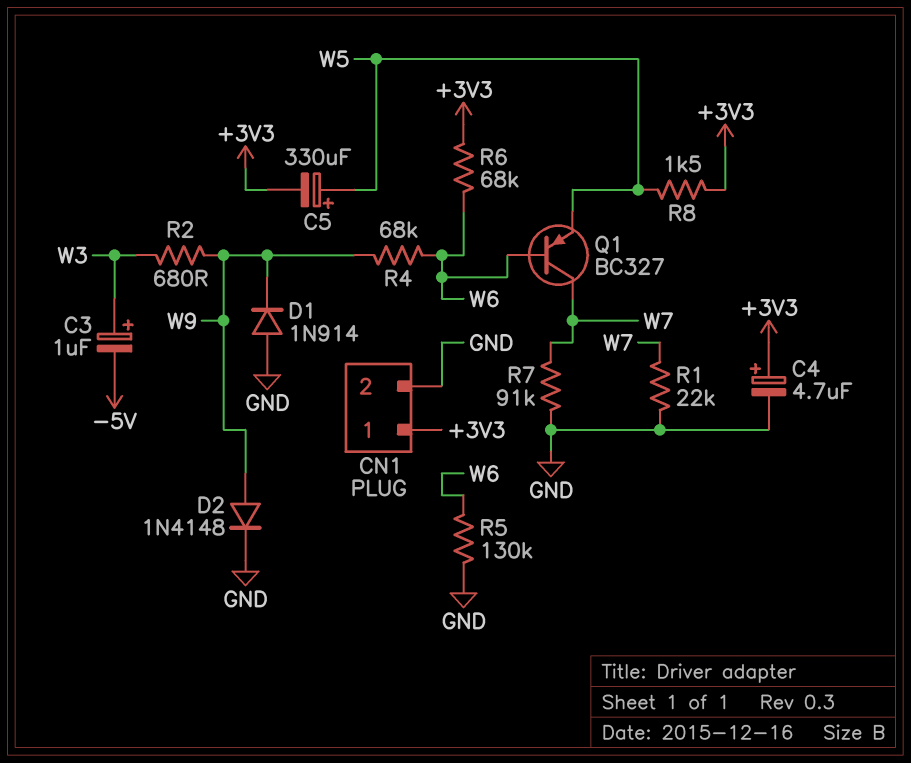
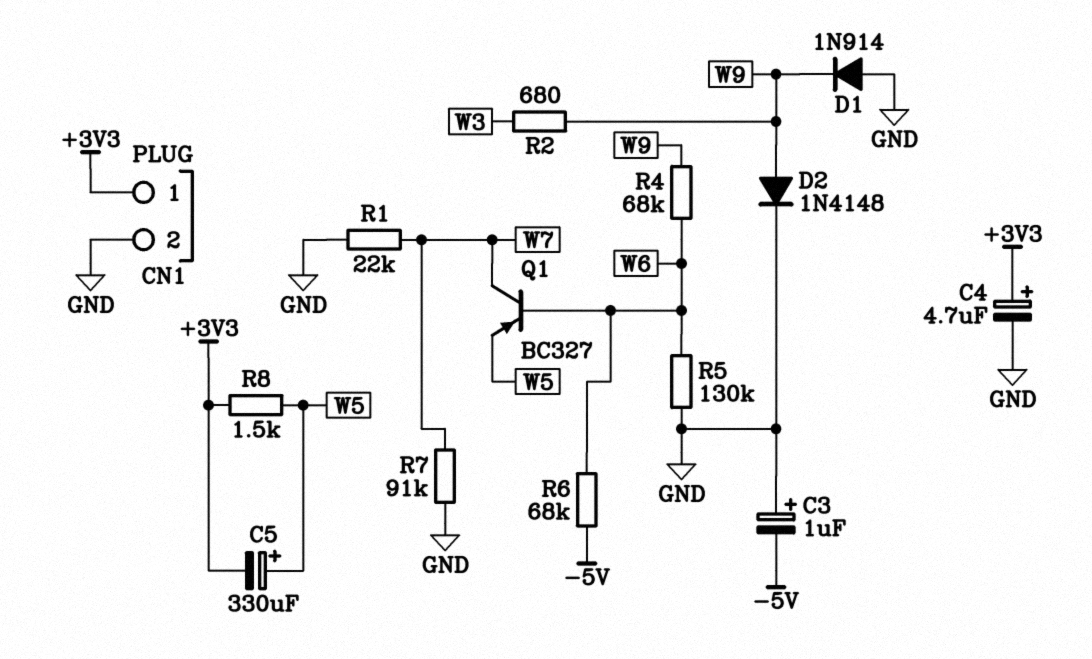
C3: 1uF (plus W3, minus -5V) -> 1uF (plus GND, minus -5V)
R6: 68k (+3V3, W6) -> 68k (-5V, W6)

